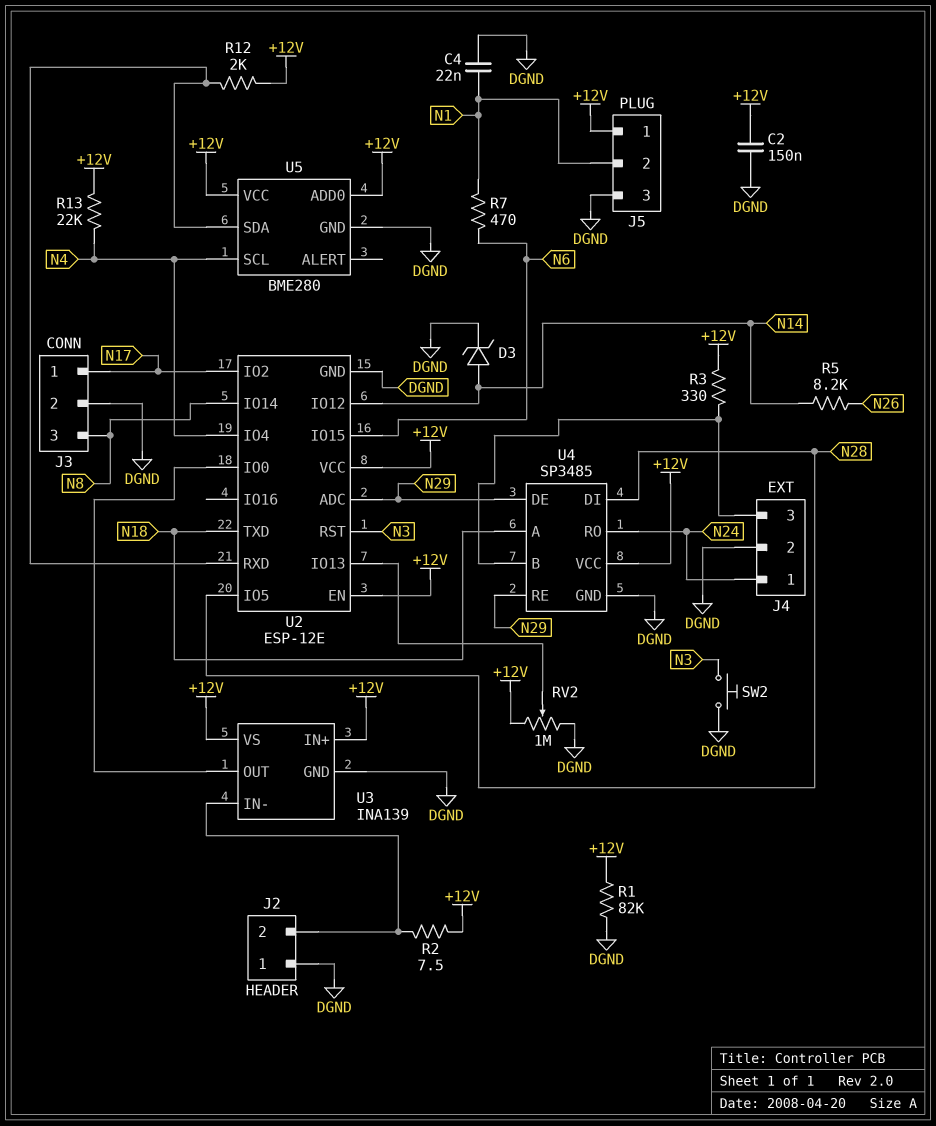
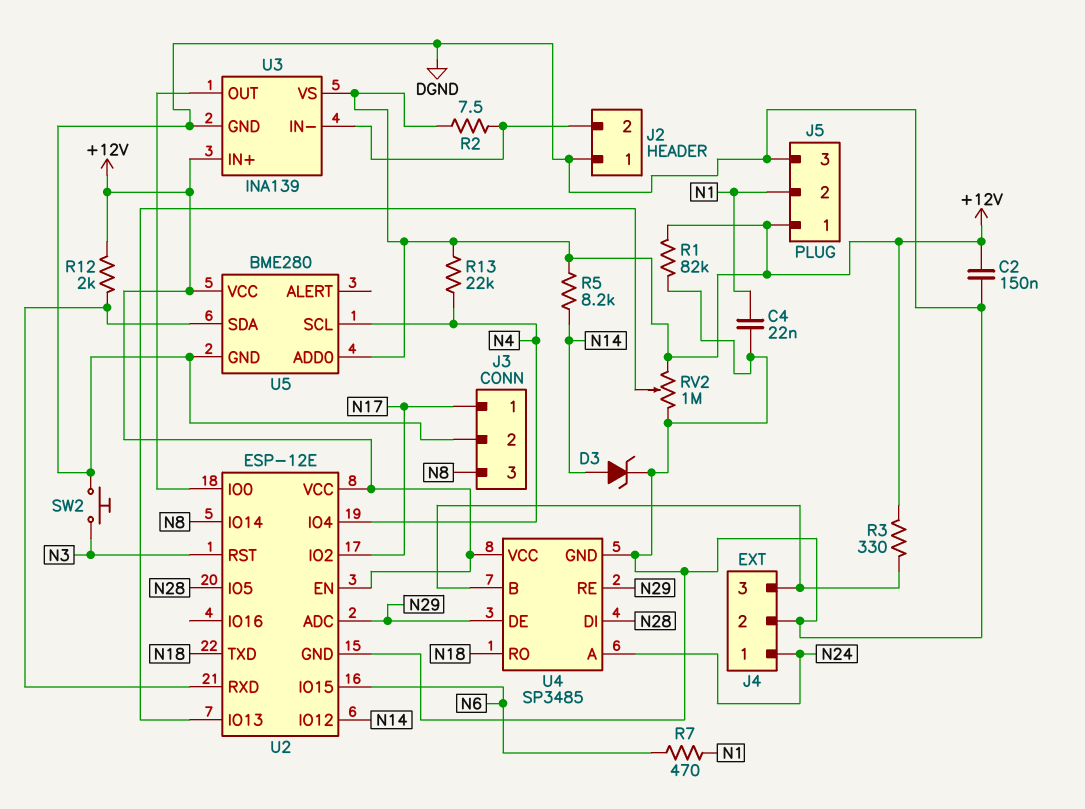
R5: 8.2k (N14, N26) -> 8.2k (+12V, N14)
U4 pin A: N18 -> N24
U4 pin RO: N24 -> N18

